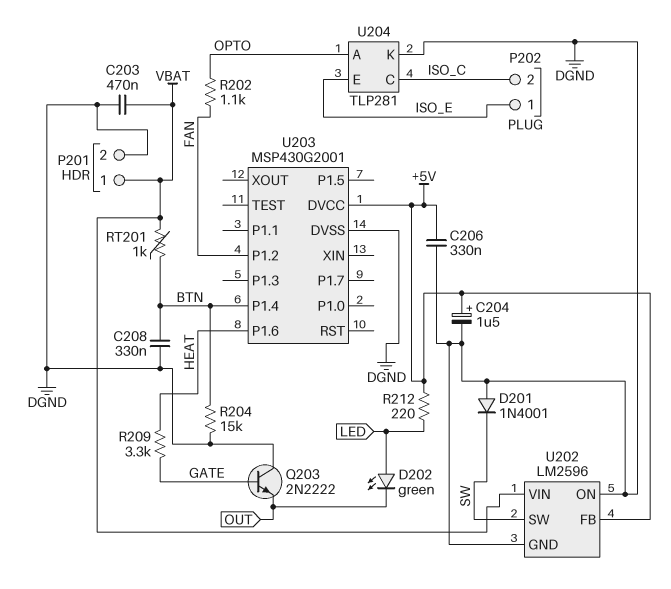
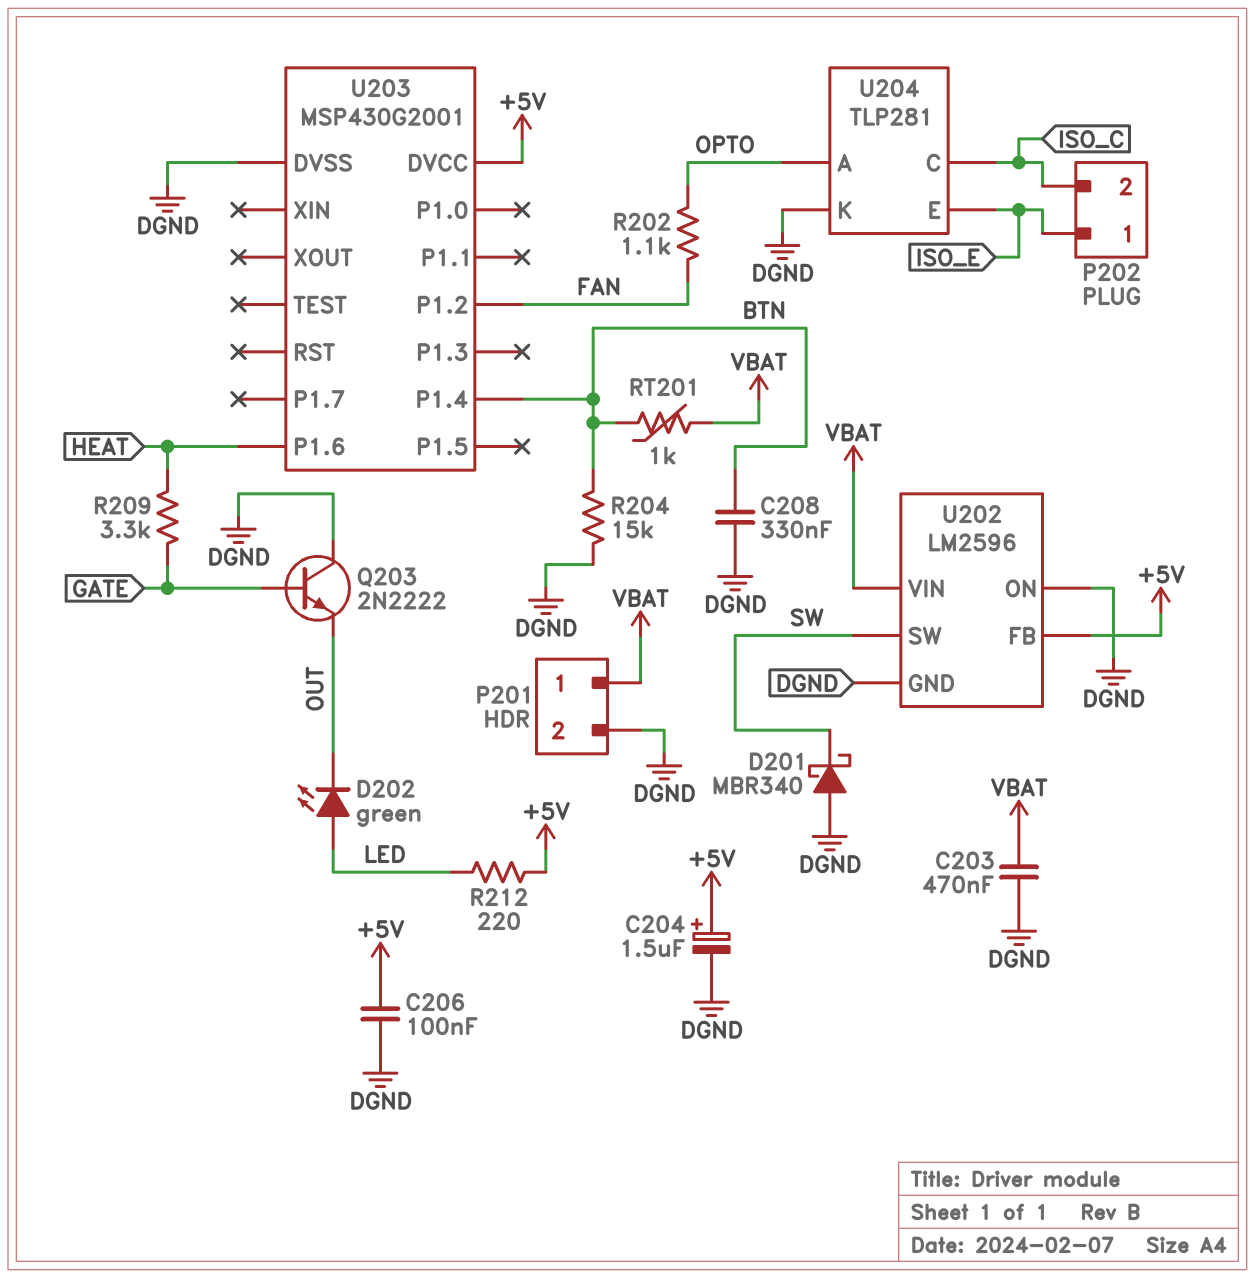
C206: 330nF (+5V, DGND) -> 100nF (+5V, DGND)
D201: diode 1N4001 (A DGND, K SW) -> schottky MBR340 (A DGND, K SW)

